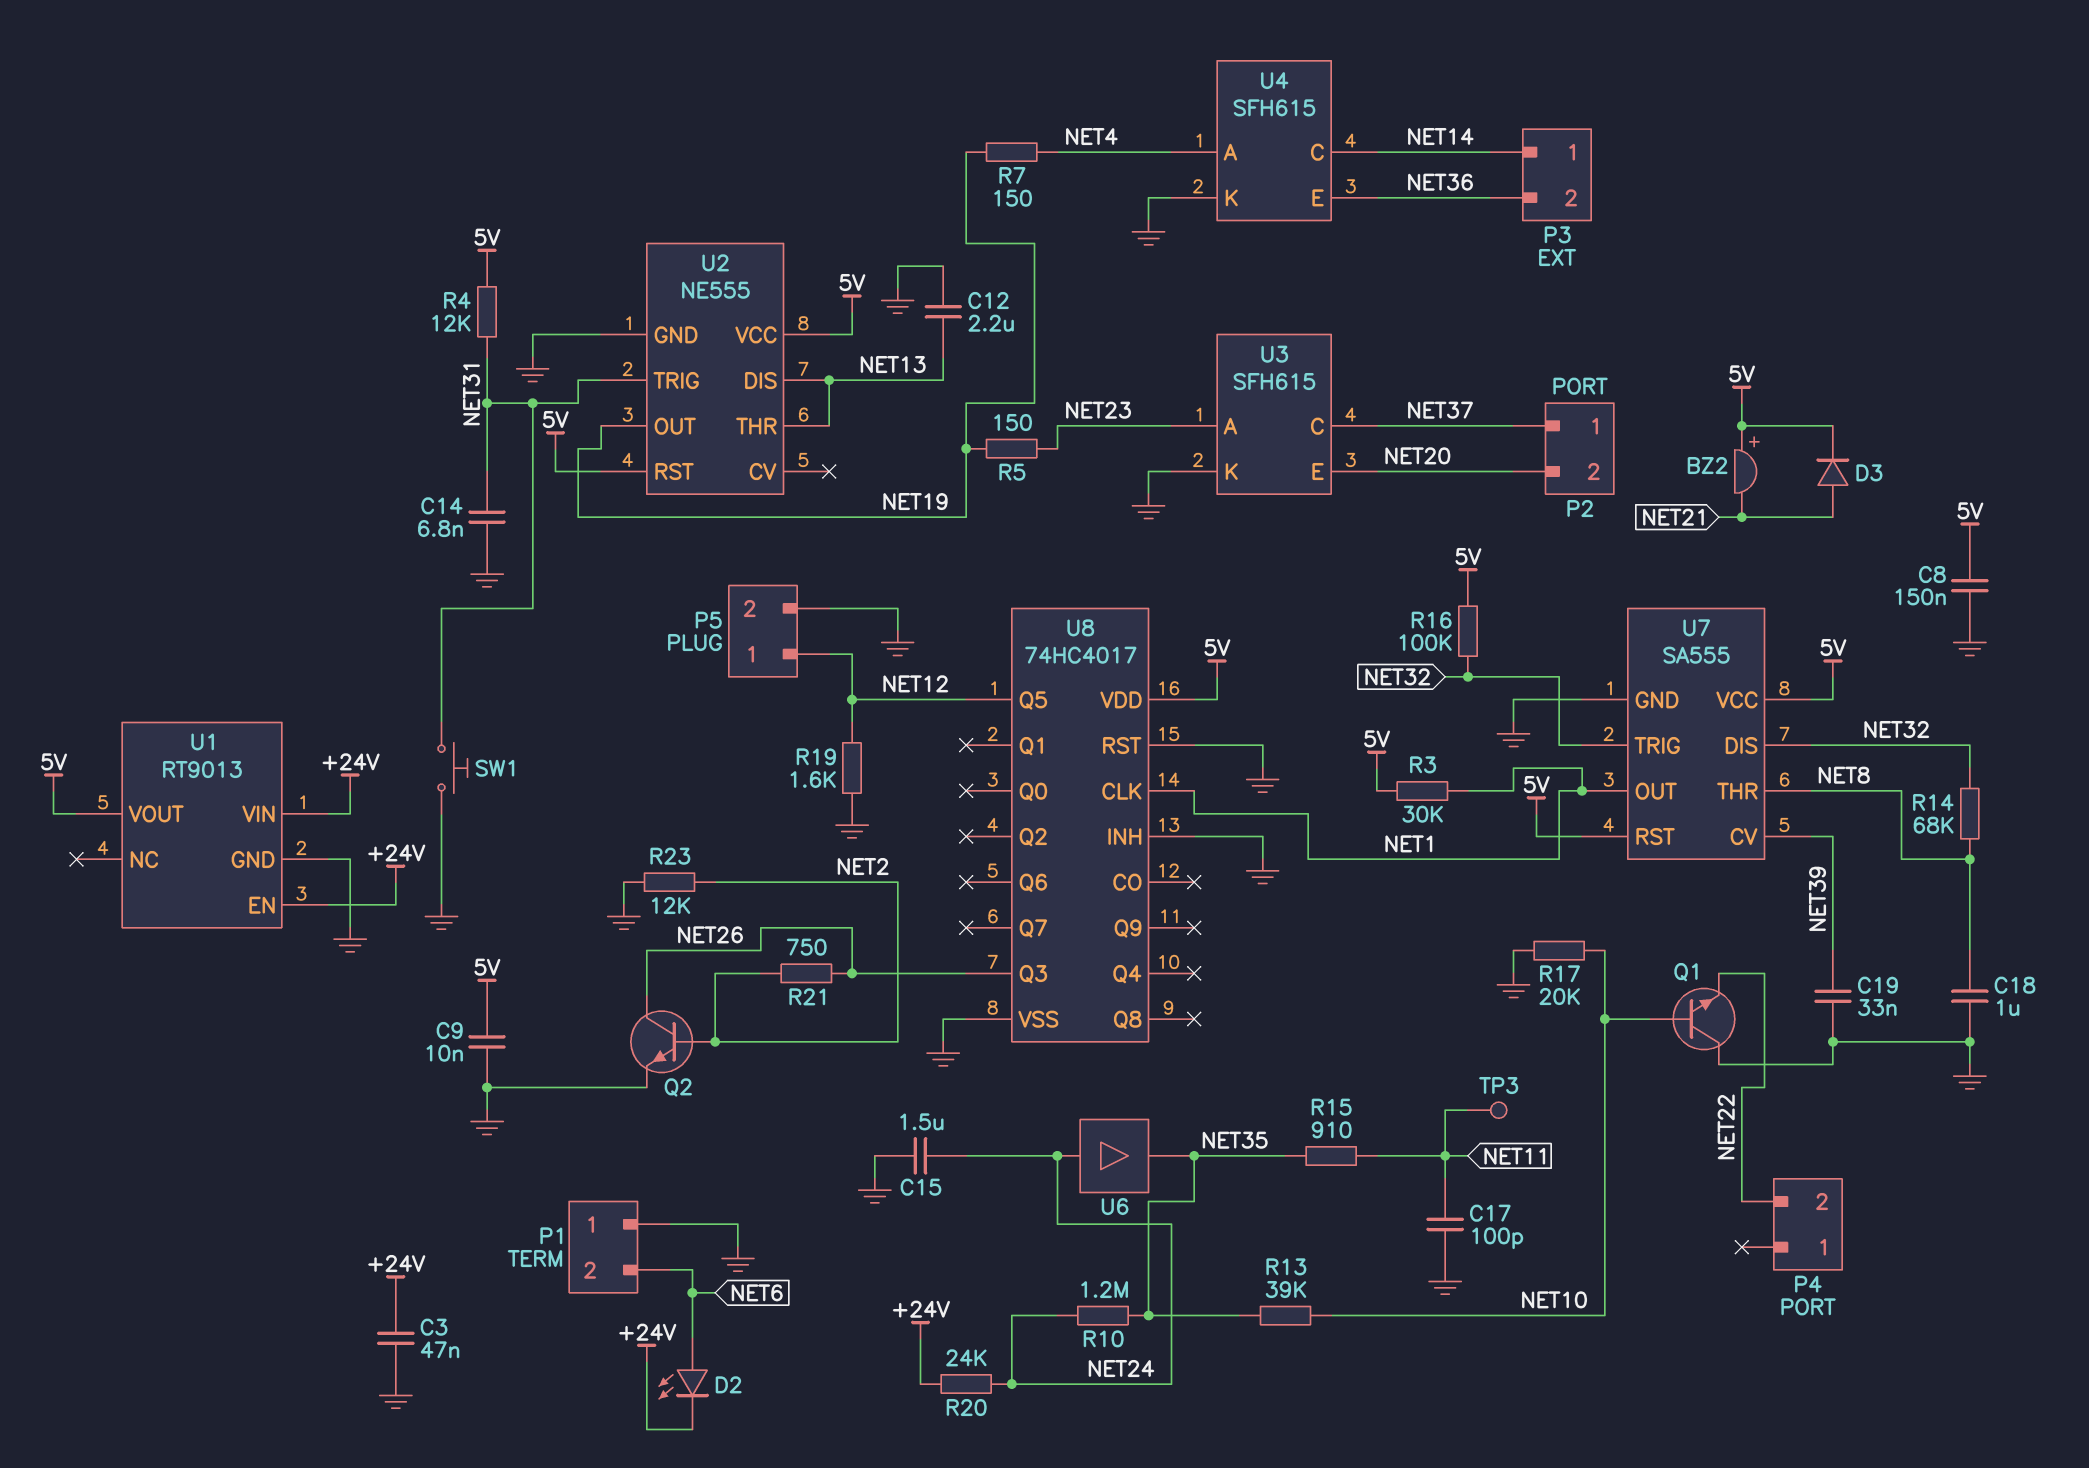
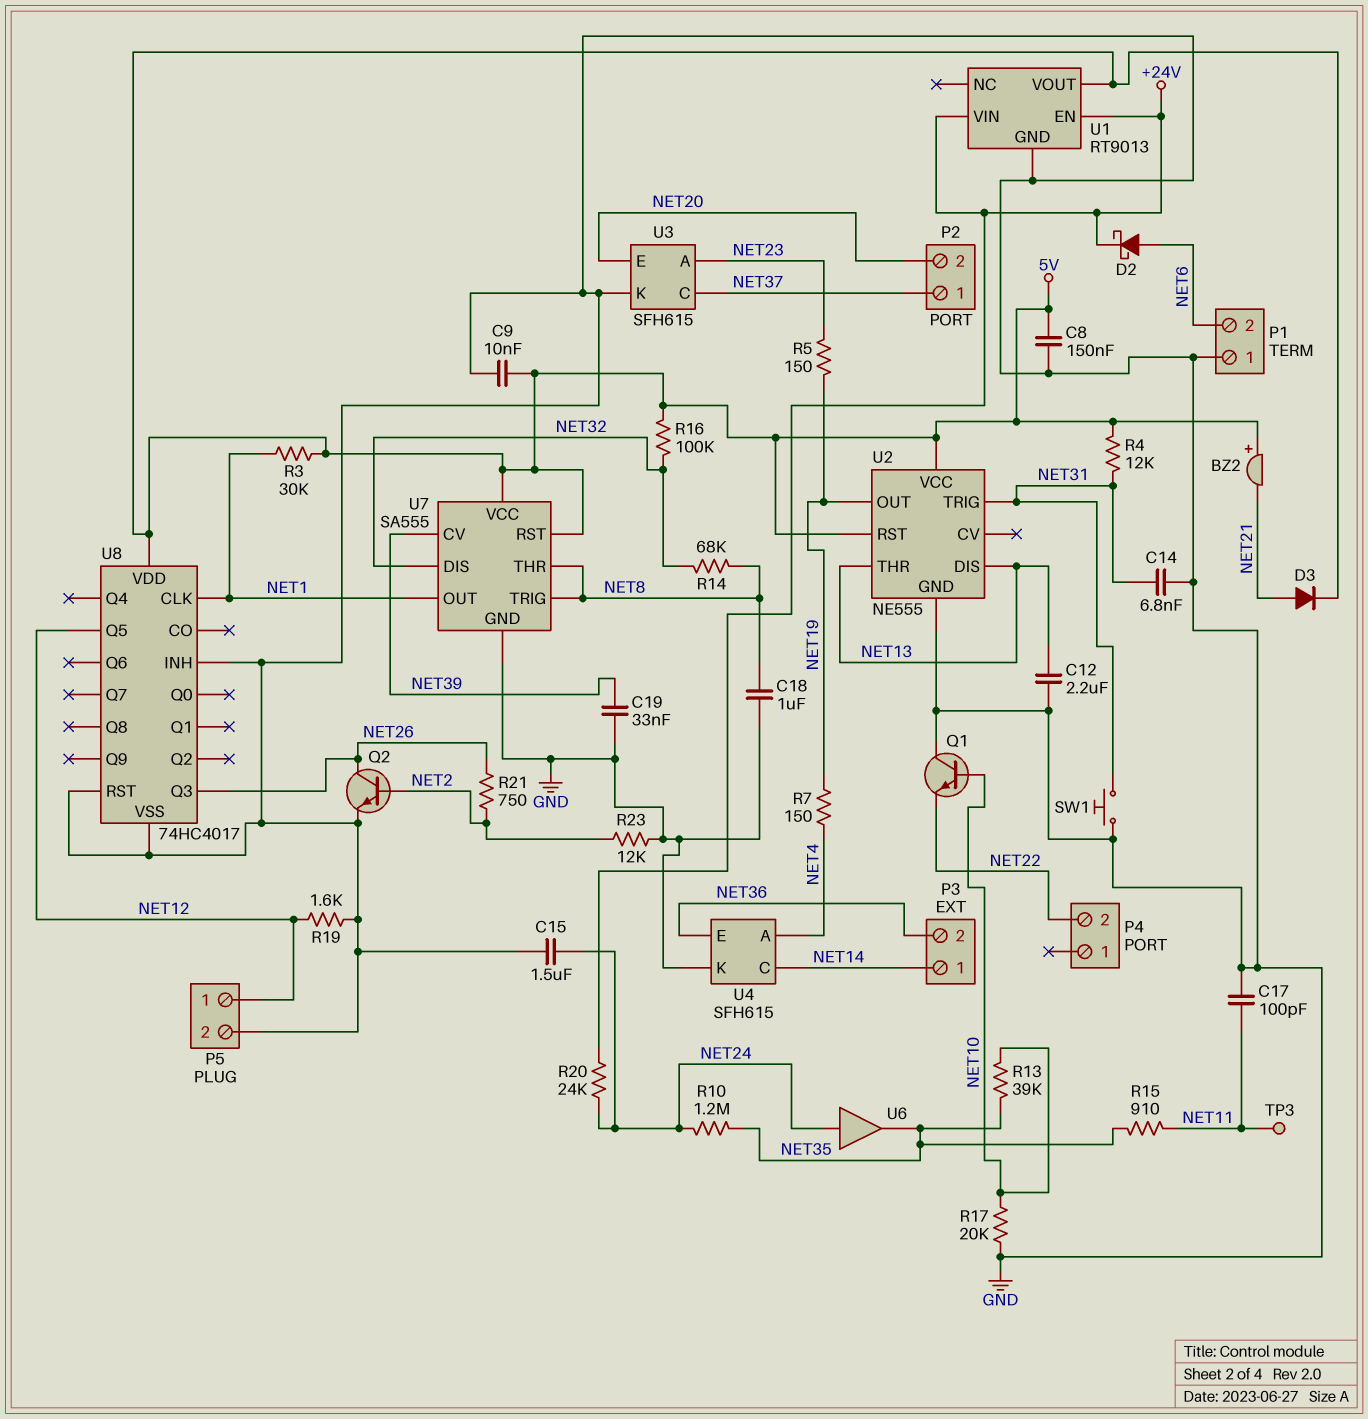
C3: 47nF (+24V, GND) -> none
D2: LED (A NET6, K +24V) -> schottky (A NET6, K +24V)
U7 pin TRIG: NET32 -> NET8

